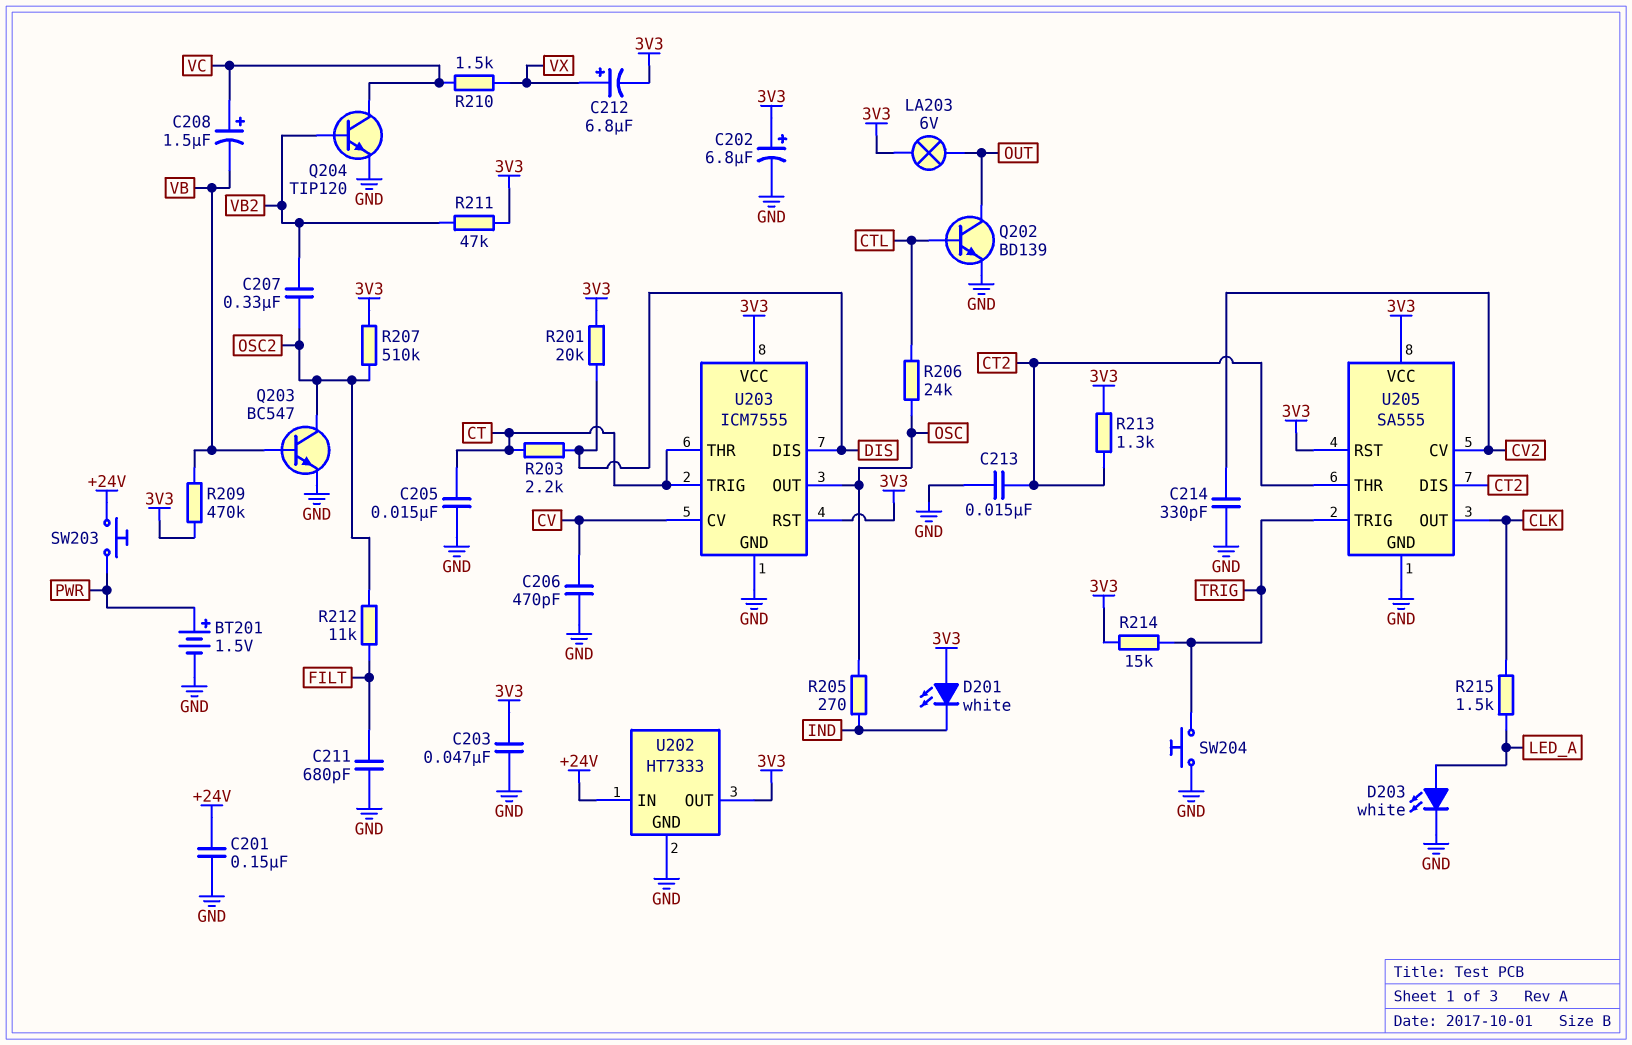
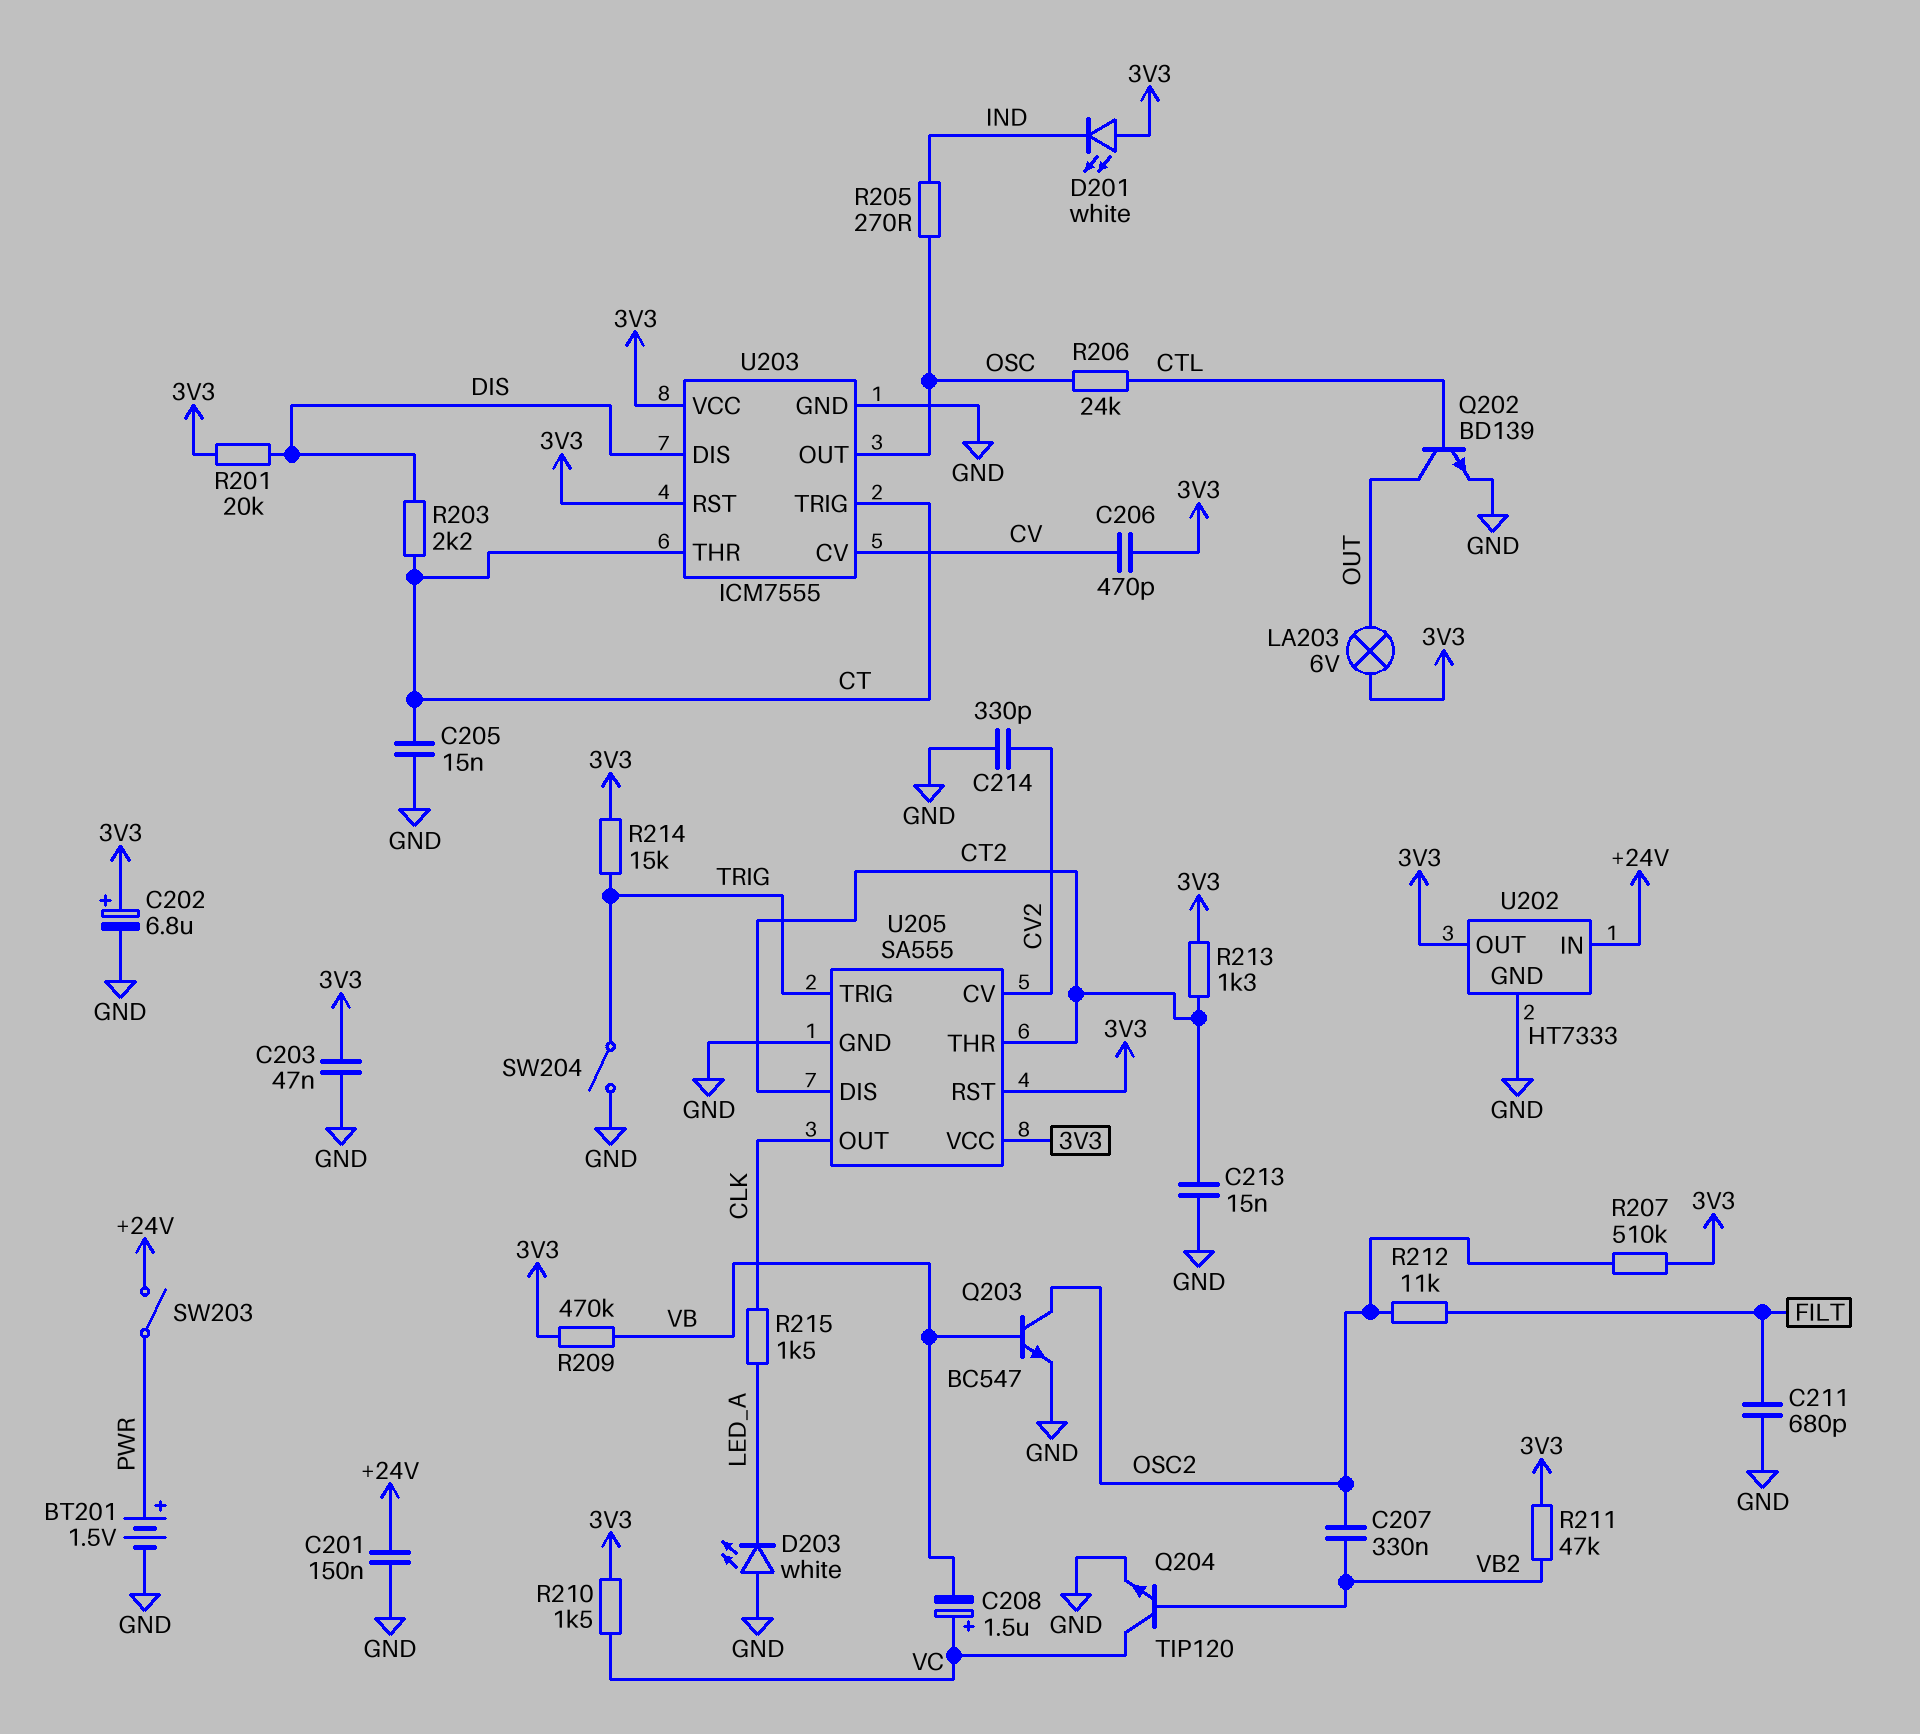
C206: 470pF (CV, GND) -> 470pF (3V3, CV)
C212: 6.8uF (plus VX, minus 3V3) -> none
D203: LED white (A LED_A, K GND) -> LED white (A GND, K LED_A)
R210: 1.5k (VC, VX) -> 1.5k (3V3, VC)
SW203: button (+24V, PWR) -> switch (+24V, PWR)
SW204: button (GND, TRIG) -> switch (GND, TRIG)

